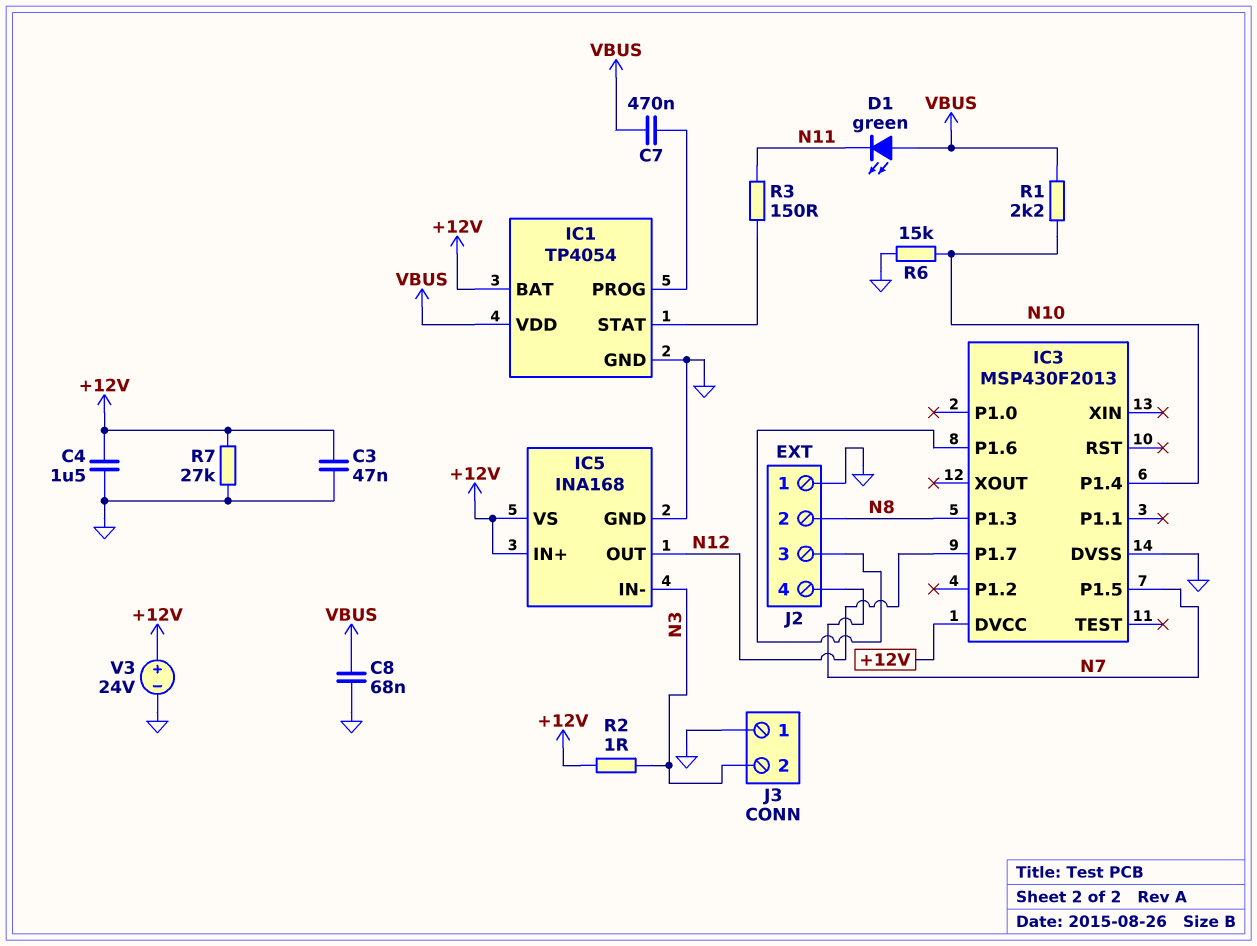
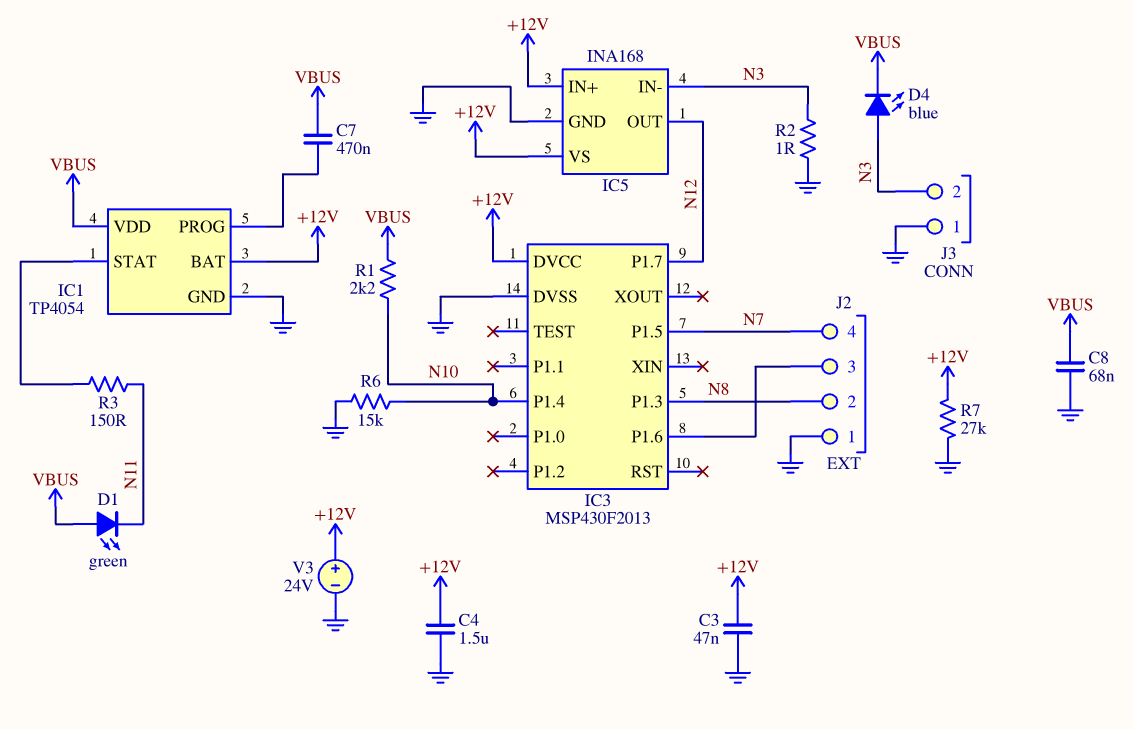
D4: none -> LED blue (A N3, K VBUS)
R2: 1 (+12V, N3) -> 1 (GND, N3)

